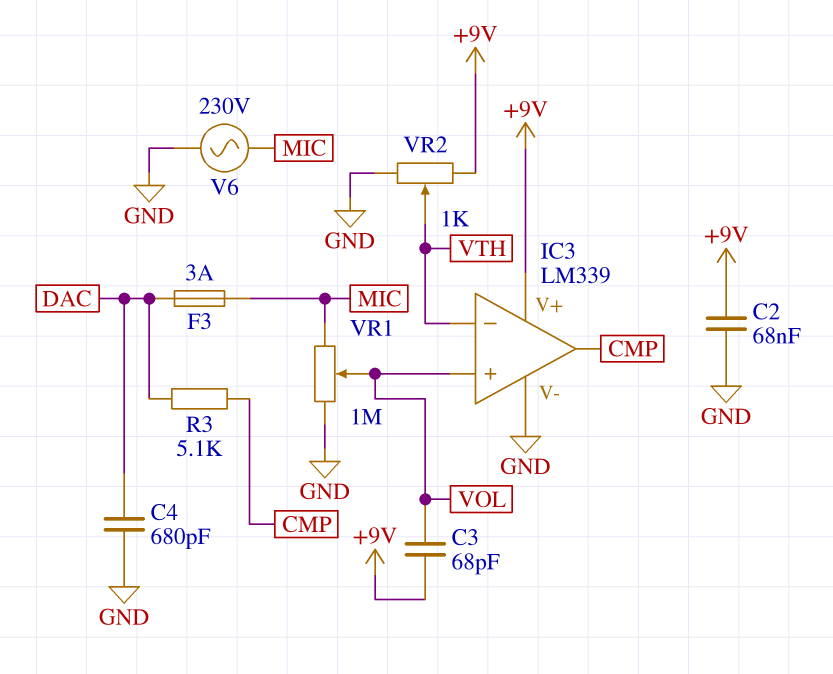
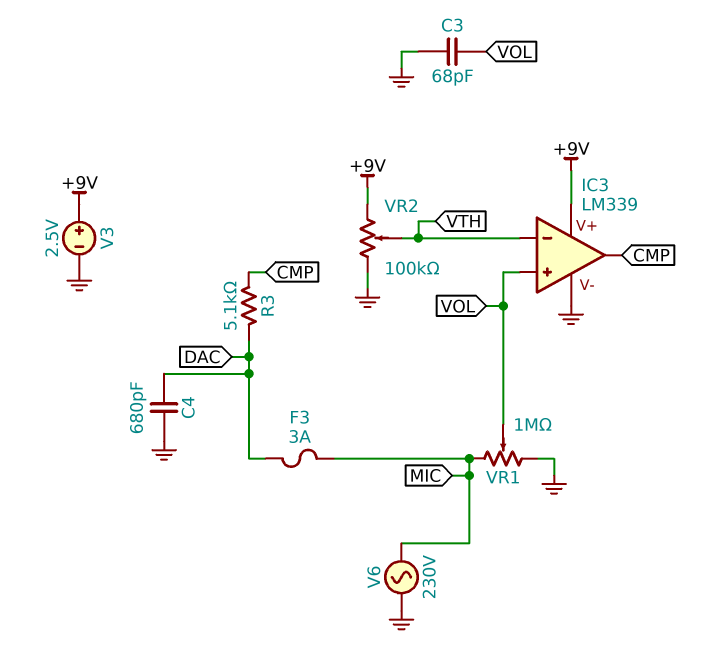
C2: 68nF (+9V, GND) -> none
C3: 68pF (+9V, VOL) -> 68pF (GND, VOL)
V3: none -> 2.5V (plus +9V, minus GND)
VR2: 1k (+9V, GND, wiper VTH) -> 100k (+9V, GND, wiper VTH)

